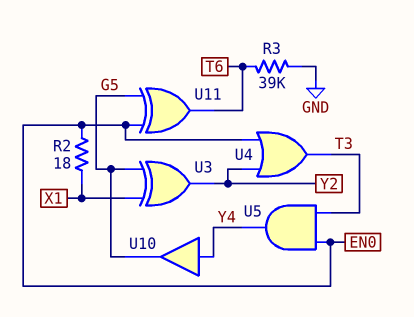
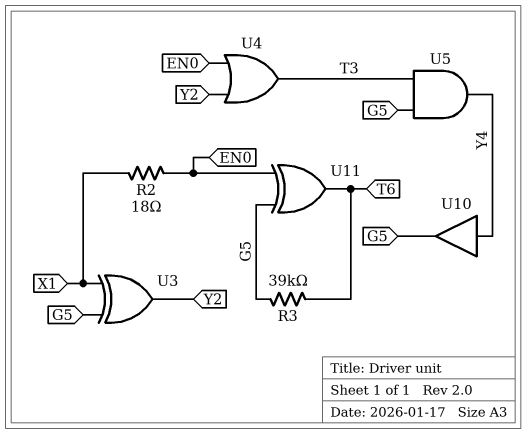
R3: 39k (GND, T6) -> 39k (G5, T6)
U5: AND (in EN0, in T3, out Y4) -> AND (in G5, in T3, out Y4)

